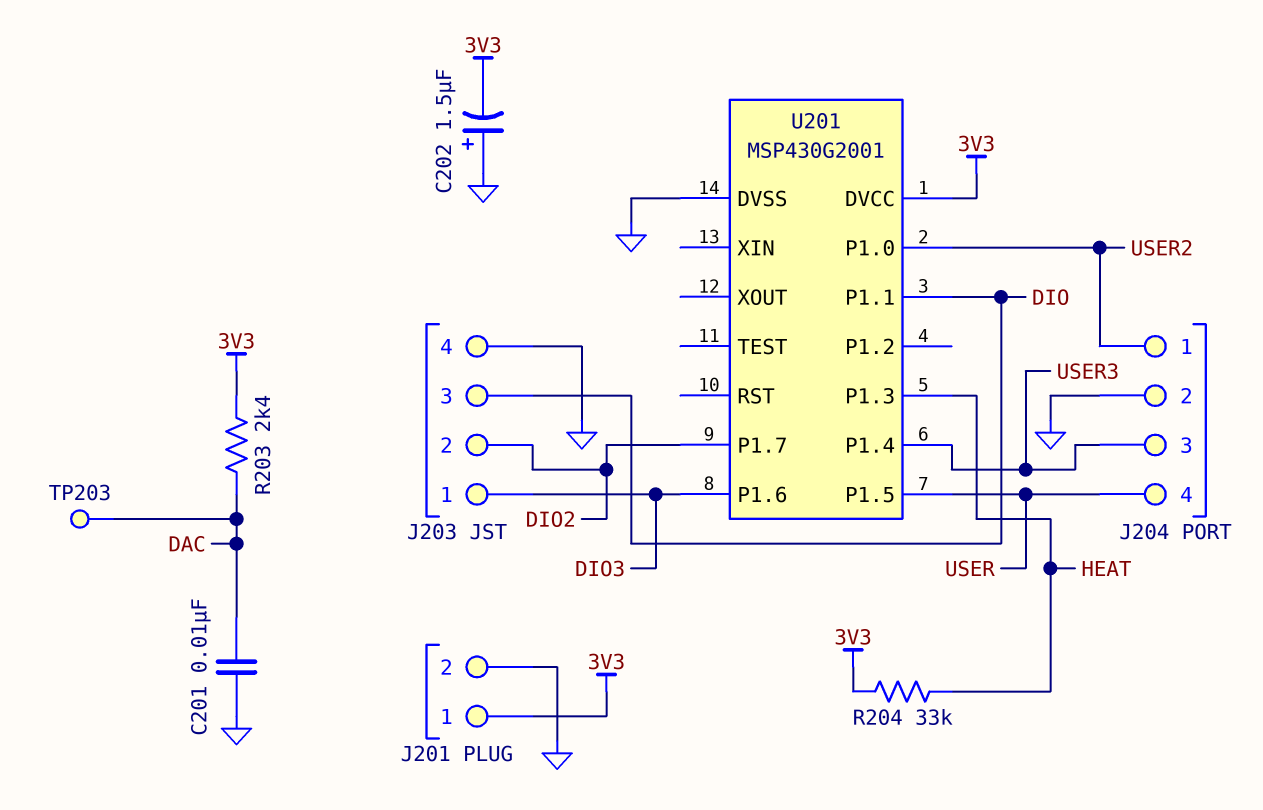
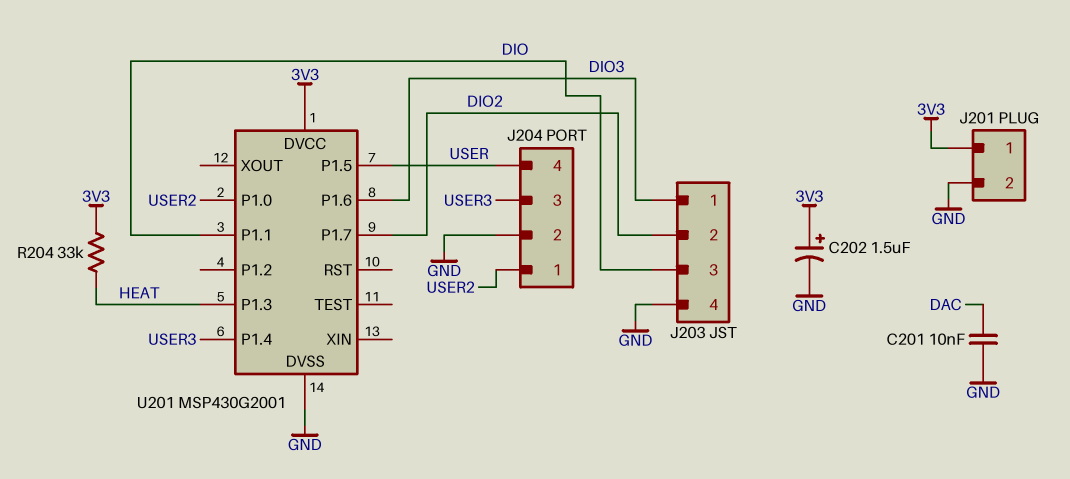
C202: 1.5uF (plus GND, minus 3V3) -> 1.5uF (plus 3V3, minus GND)
R203: 2.4k (3V3, DAC) -> none
TP203: test point (DAC) -> none

